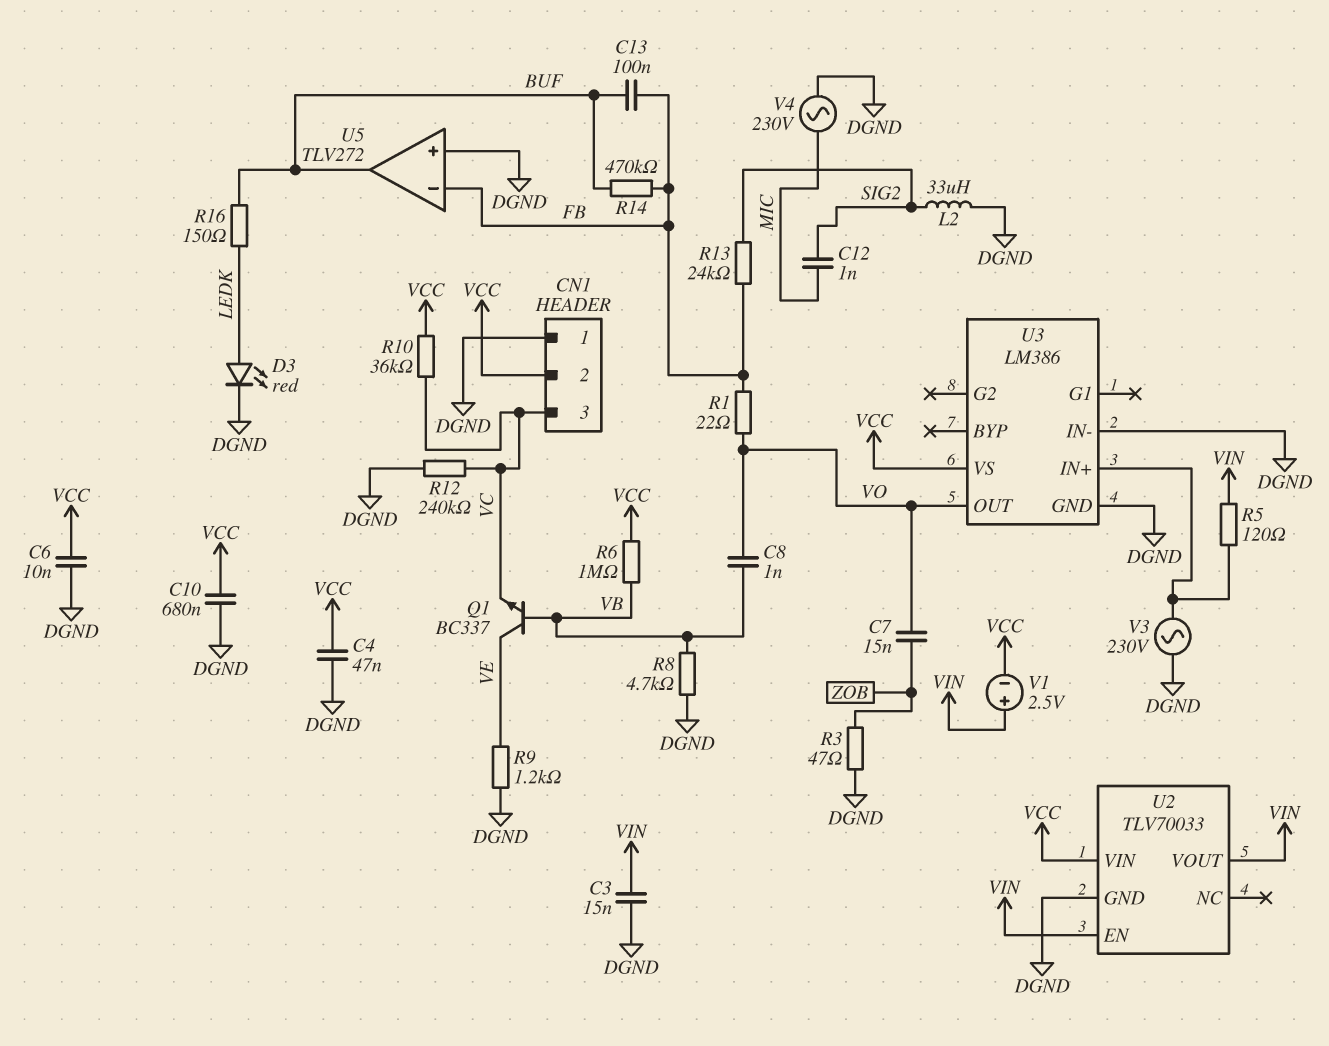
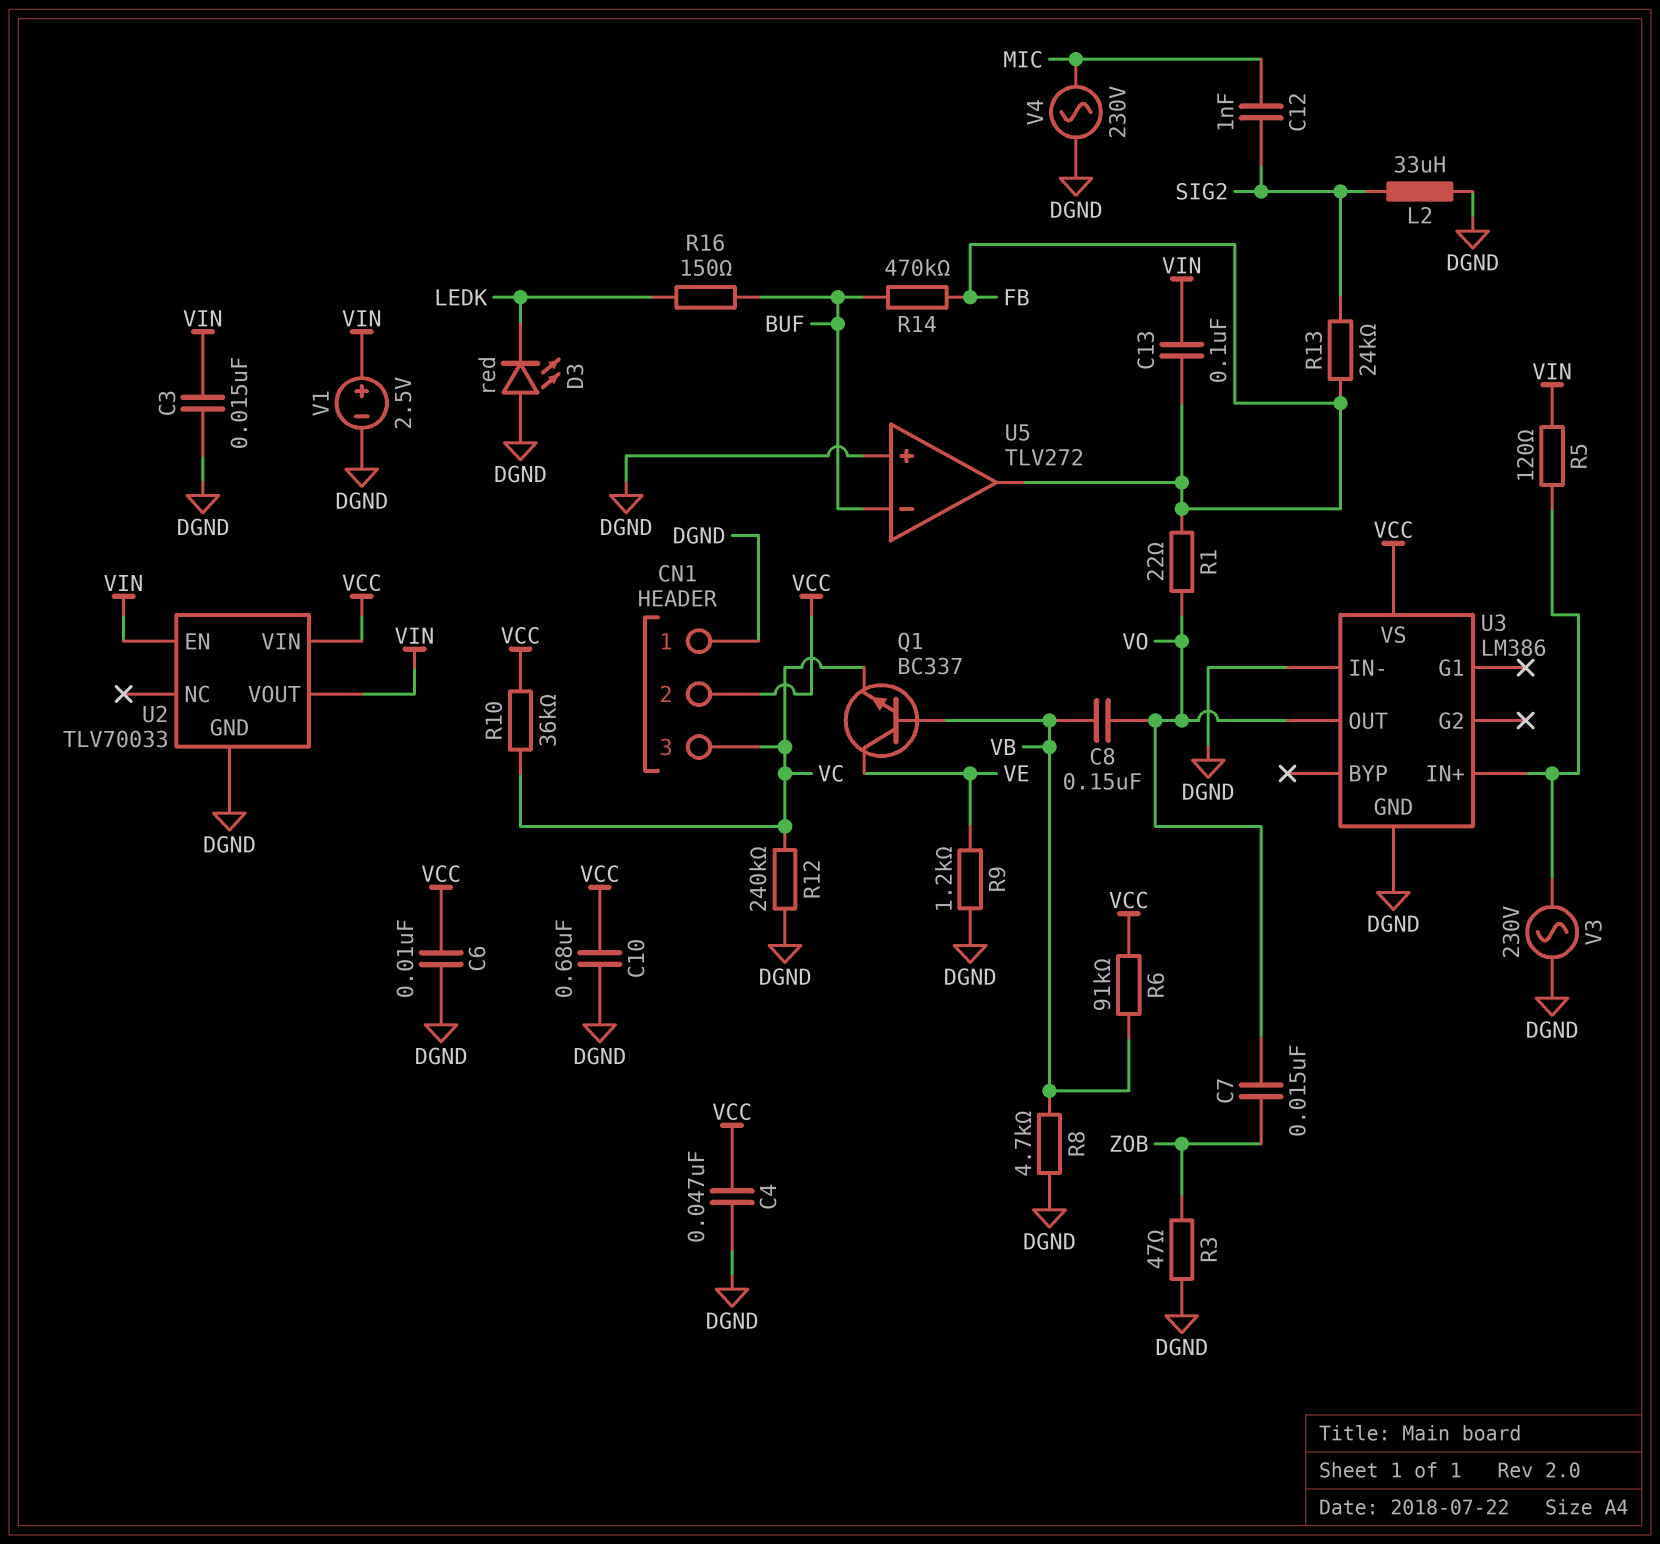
C8: 1nF (VB, VO) -> 150nF (VB, VO)
C13: 100nF (BUF, FB) -> 100nF (FB, VIN)
D3: LED red (A LEDK, K DGND) -> LED red (A DGND, K LEDK)
R6: 1M (VB, VCC) -> 91k (VB, VCC)
U5 pin in-: FB -> BUF
U5 pin out: BUF -> FB
V1: 2.5V (plus VIN, minus VCC) -> 2.5V (plus VIN, minus DGND)

